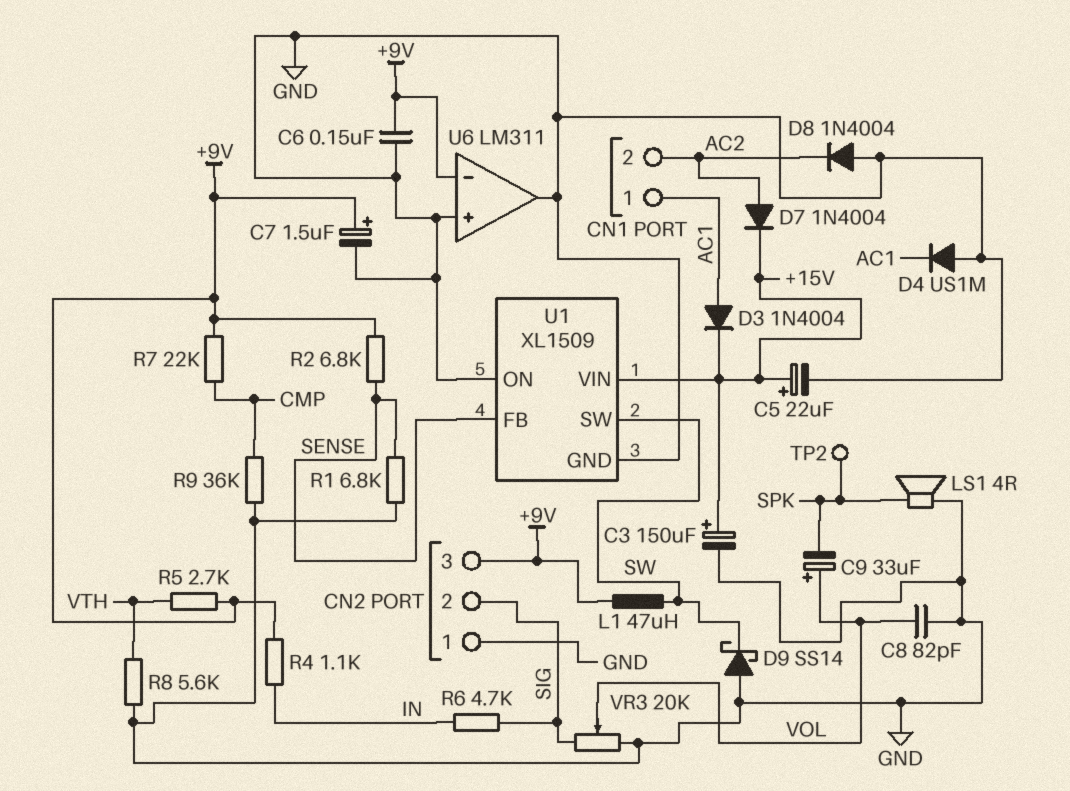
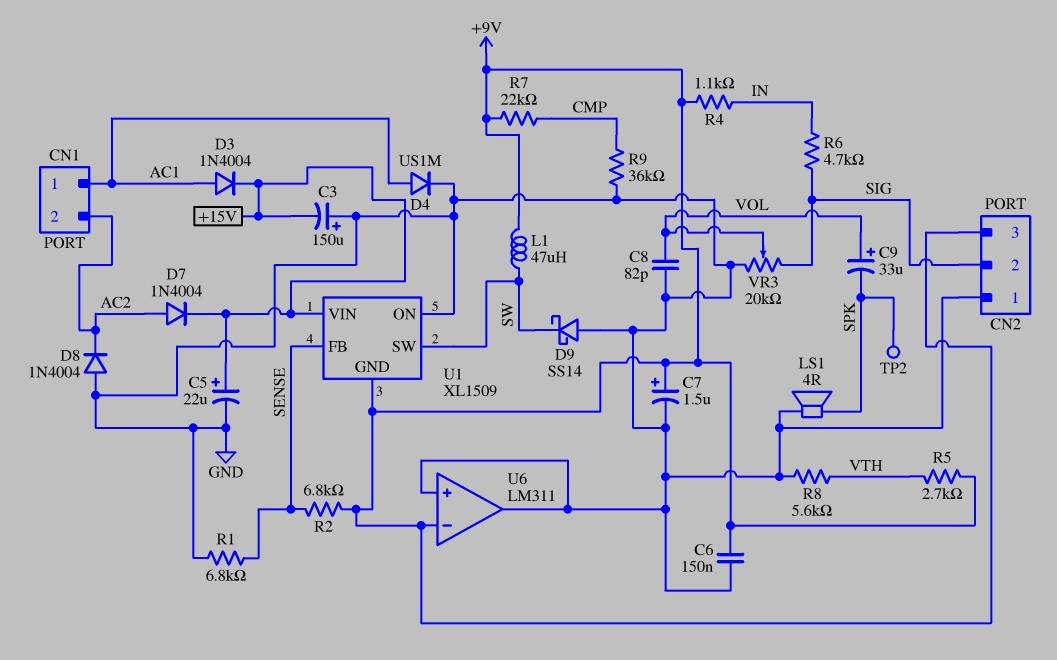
C3: 150uF (plus +15V, minus GND) -> 150uF (plus GND, minus +15V)
D4: diode US1M (A GND, K AC1) -> diode US1M (A AC1, K GND)
U1 pin GND: GND -> +9V

